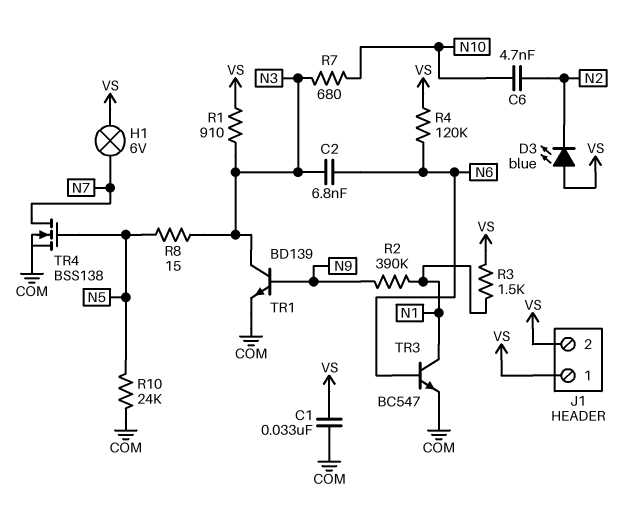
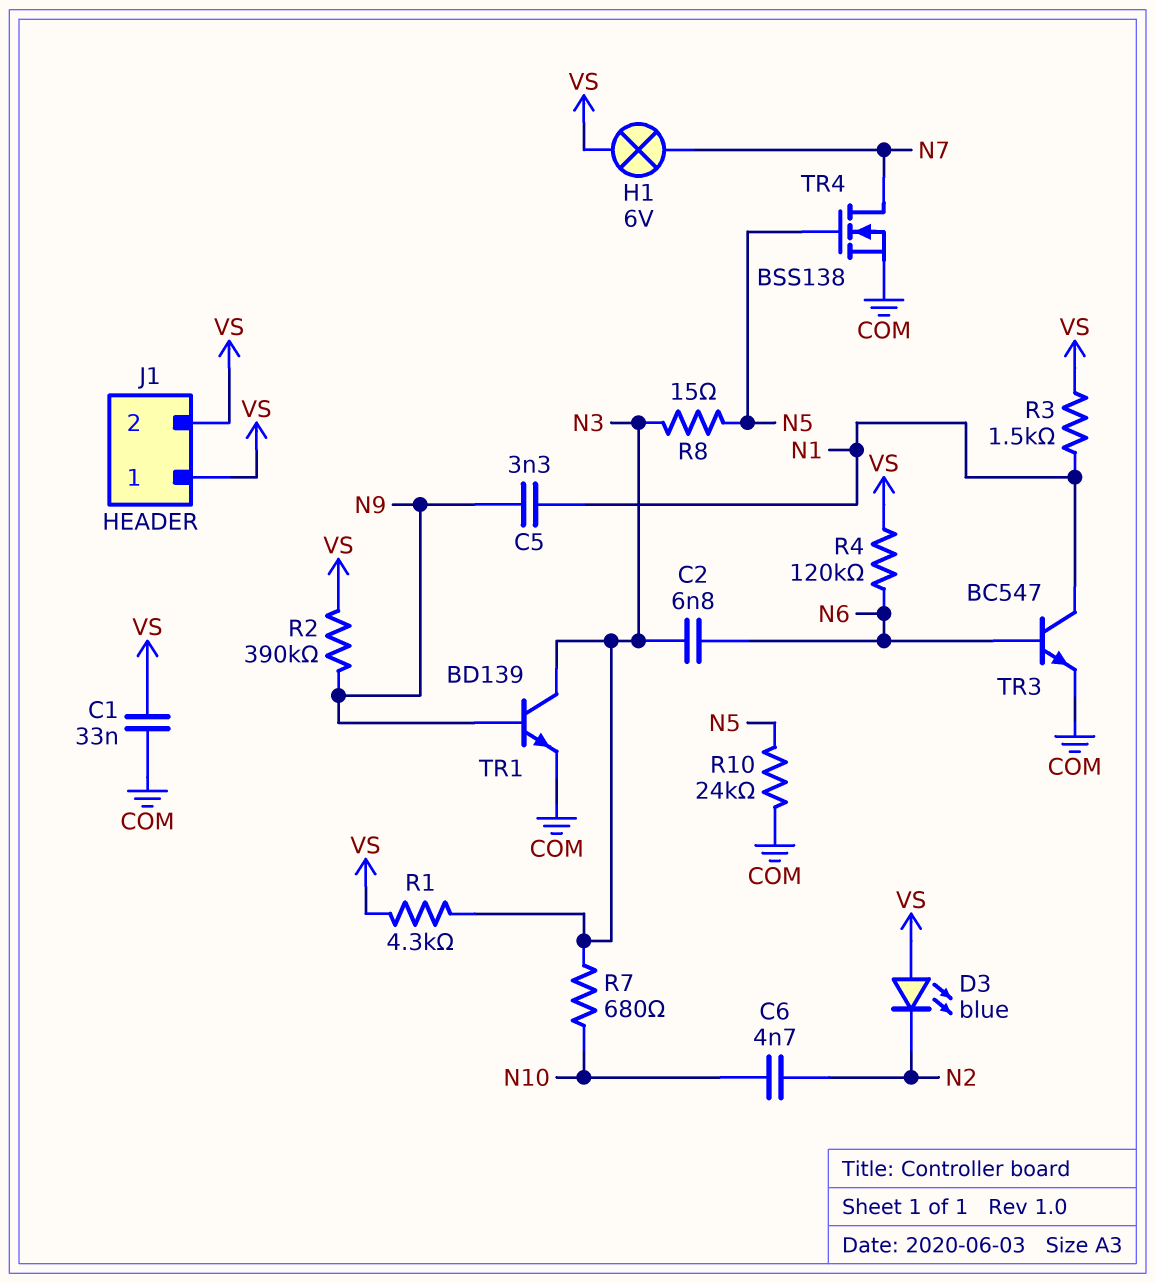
C5: none -> 3.3nF (N1, N9)
R1: 910 (N3, VS) -> 4.3k (N3, VS)
R2: 390k (N1, N9) -> 390k (N9, VS)

